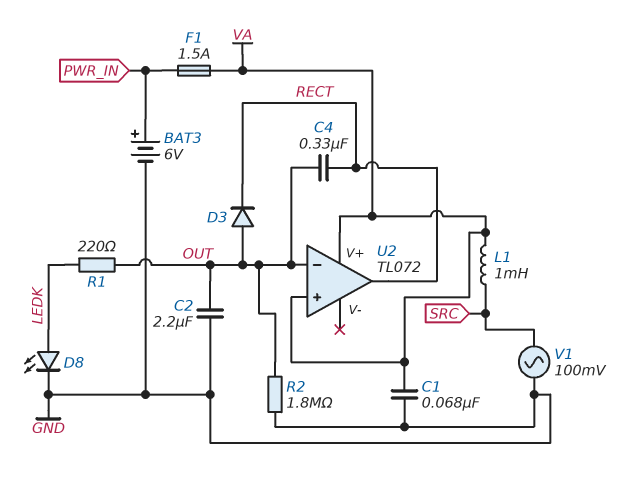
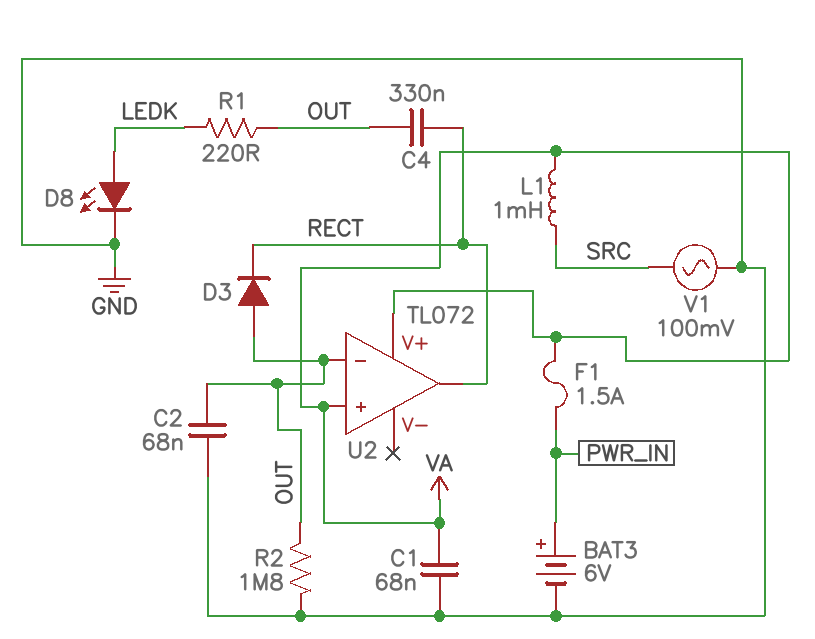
C2: 2.2uF (GND, OUT) -> 68nF (GND, OUT)

